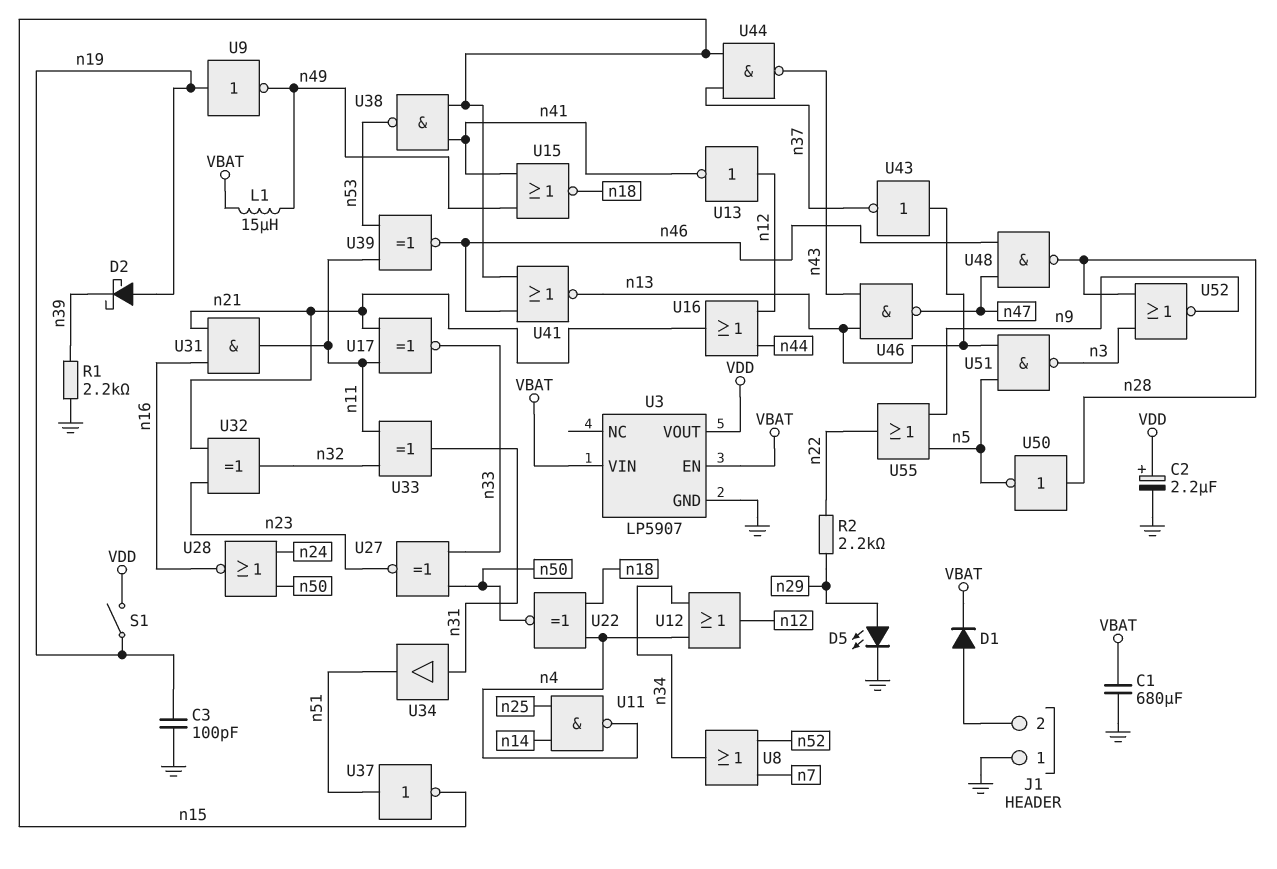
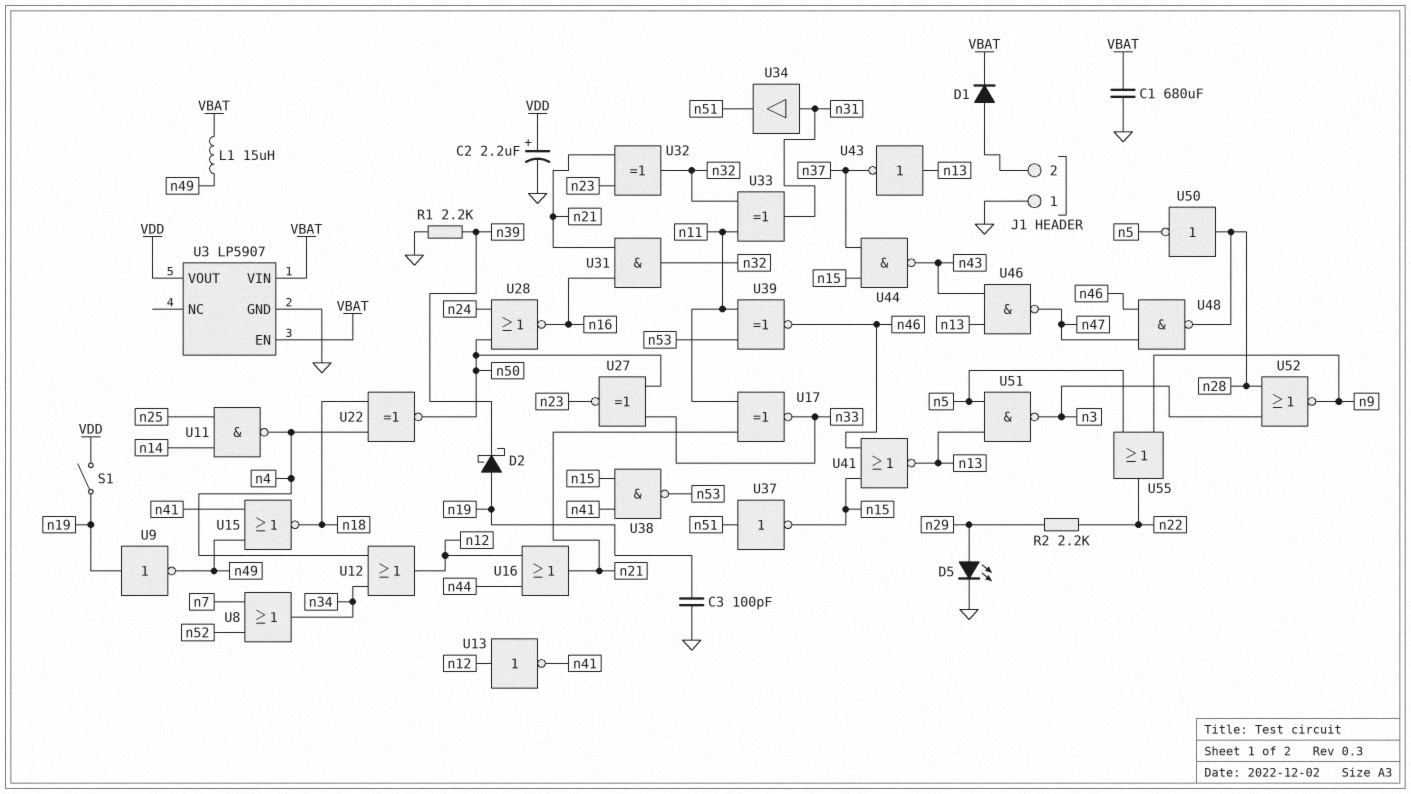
U31: AND (in n16, in n21, out n11) -> AND (in n16, in n21, out n32)

